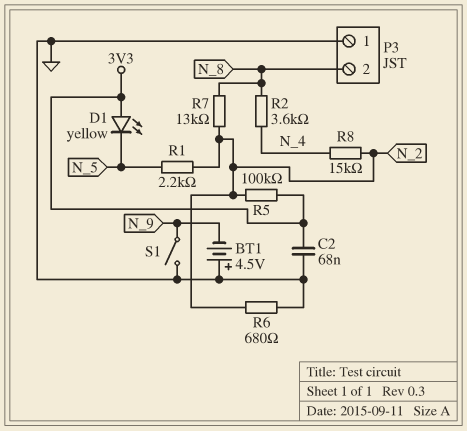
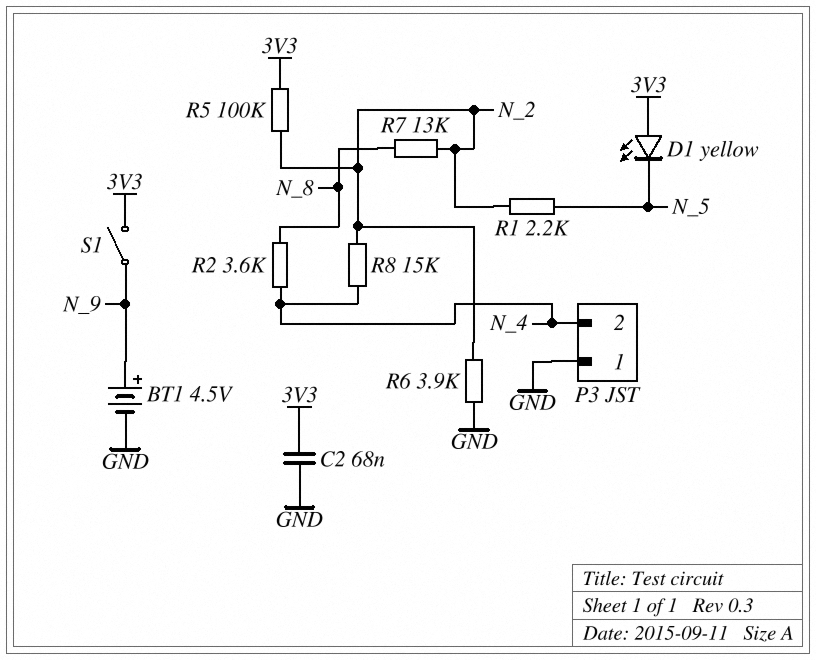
BT1: 4.5V (plus GND, minus N_9) -> 4.5V (plus N_9, minus GND)
P3 pin 2: N_8 -> N_4
R6: 680 (GND, N_2) -> 3.9k (GND, N_2)
S1: switch (GND, N_9) -> switch (3V3, N_9)

